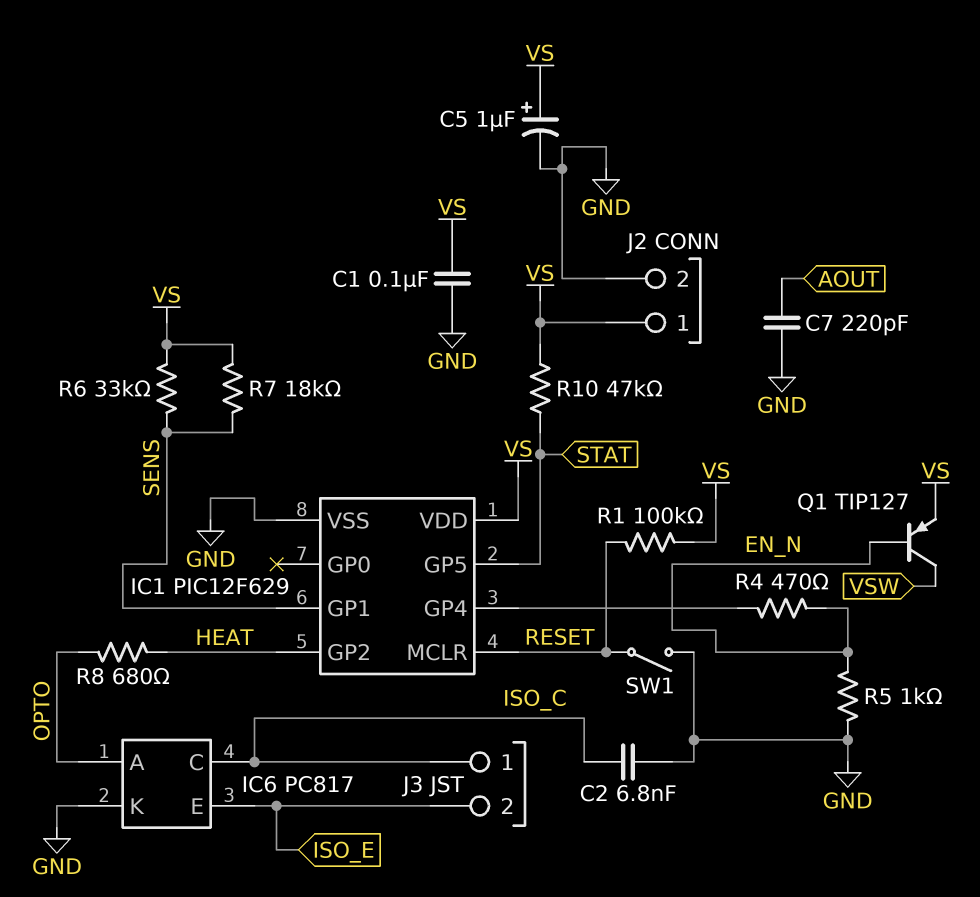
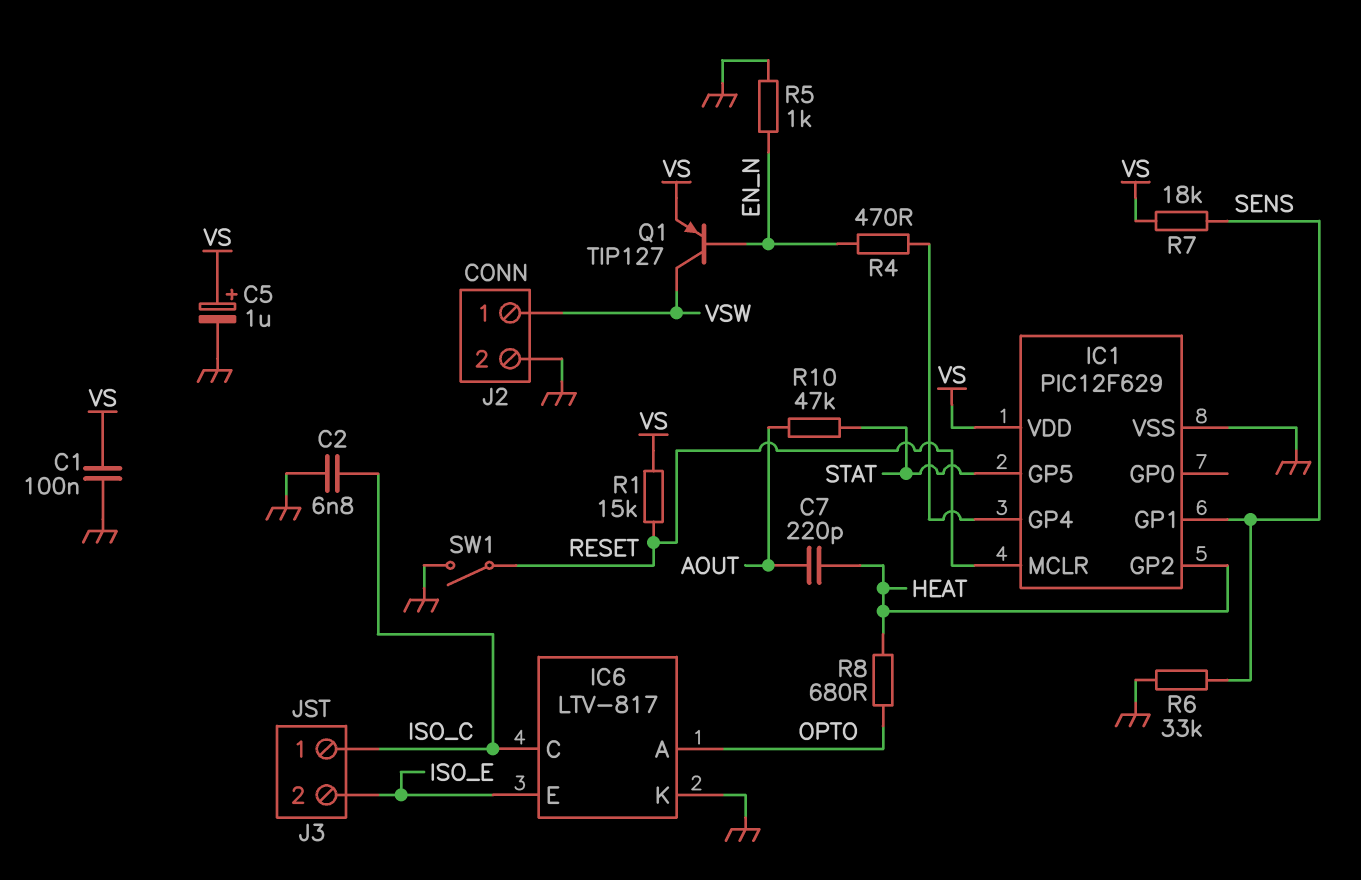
C7: 220pF (AOUT, GND) -> 220pF (AOUT, HEAT)
IC6: PC817 -> LTV-817
J2 pin 1: VS -> VSW
R1: 100k (RESET, VS) -> 15k (RESET, VS)
R6: 33k (SENS, VS) -> 33k (GND, SENS)
R10: 47k (STAT, VS) -> 47k (AOUT, STAT)

